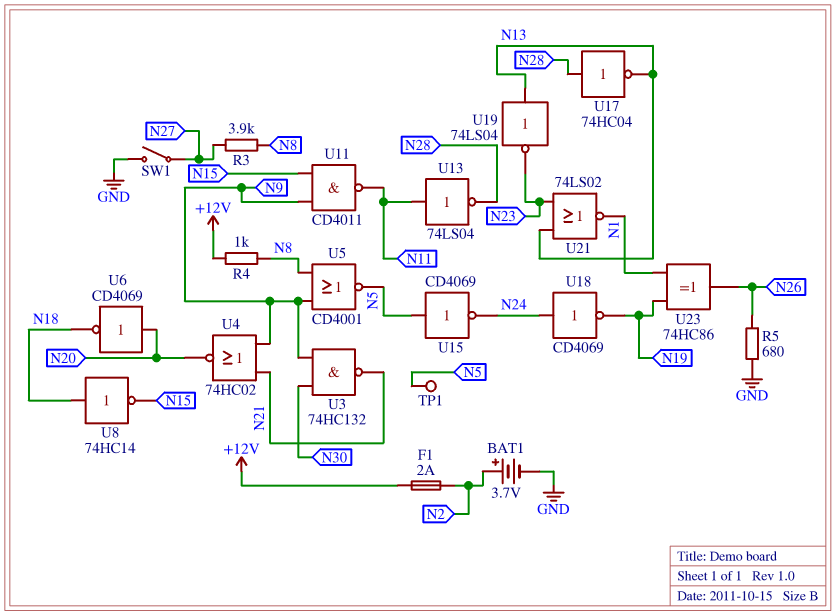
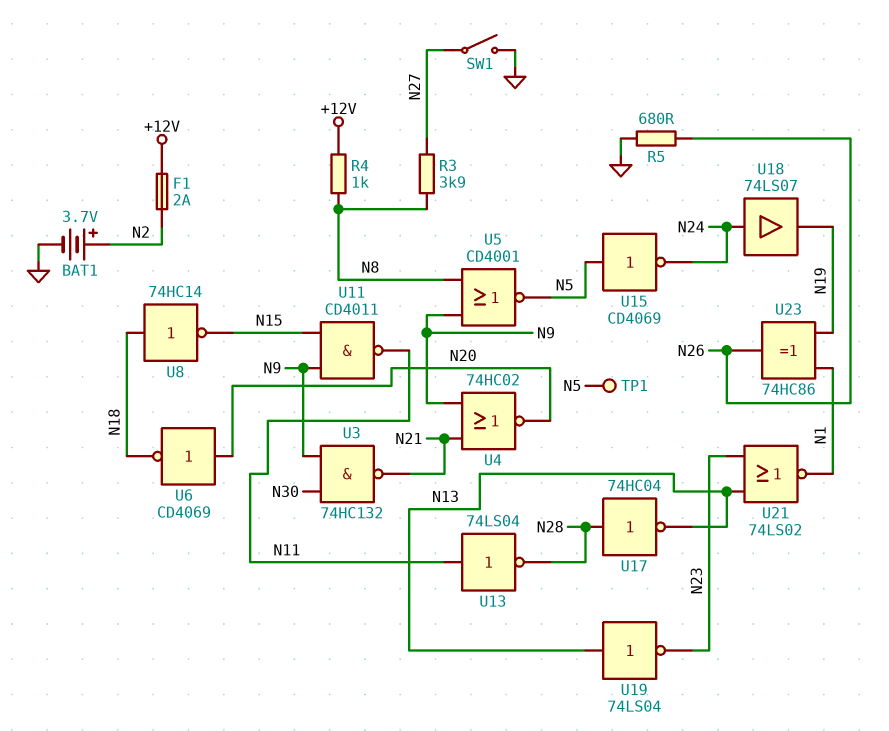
U18: NOT CD4069 (in N24, out N19) -> buffer 74LS07 (in N24, out N19)

